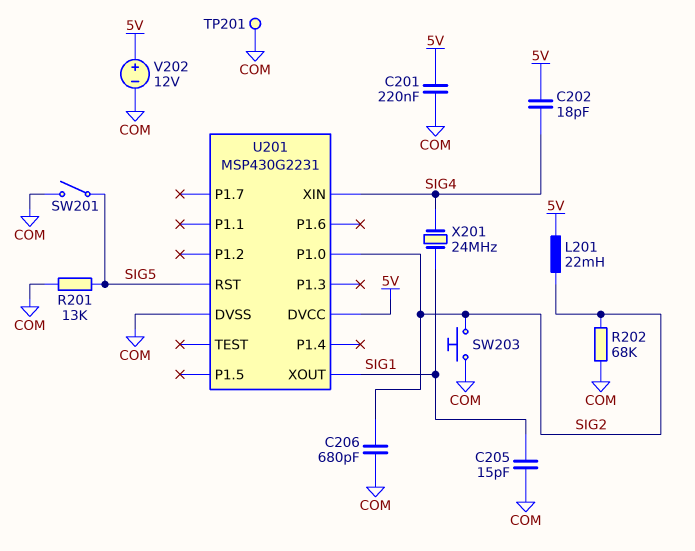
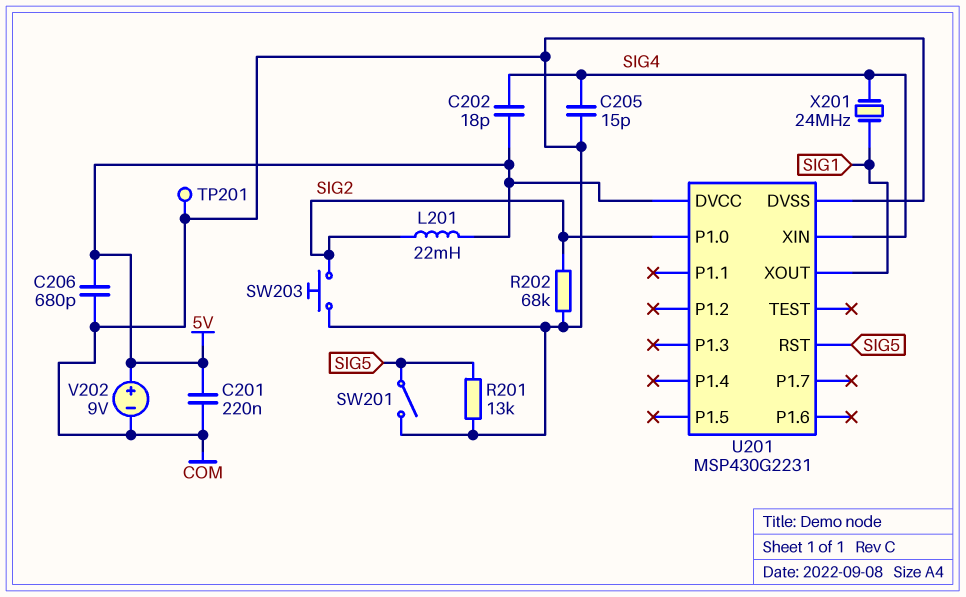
C205: 15pF (COM, SIG1) -> 15pF (COM, SIG4)
C206: 680pF (COM, SIG2) -> 680pF (5V, COM)
V202: 12V (plus 5V, minus COM) -> 9V (plus 5V, minus COM)

